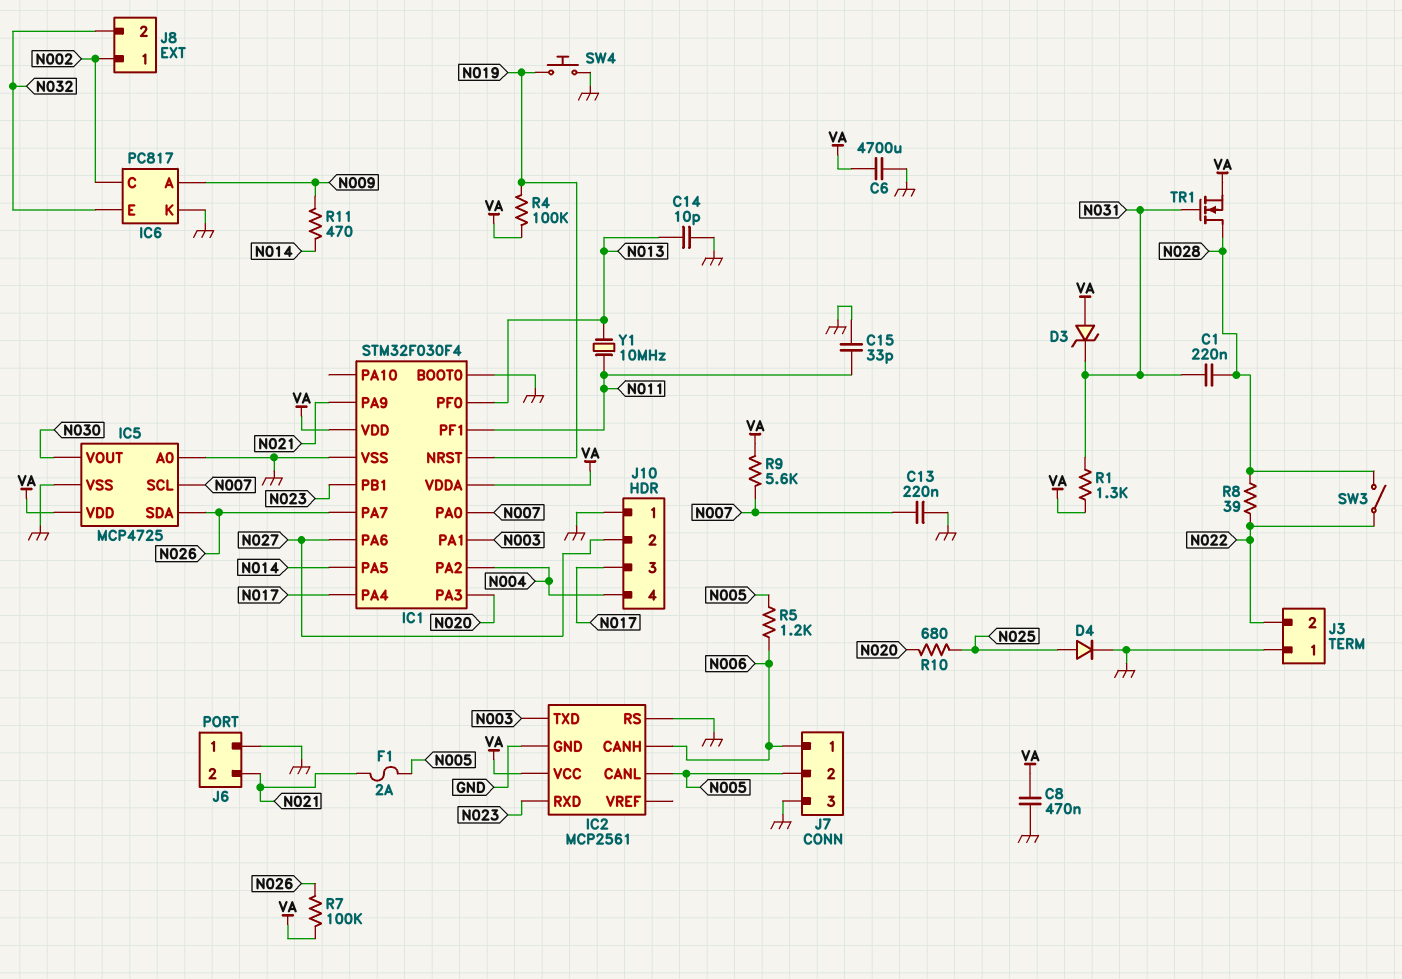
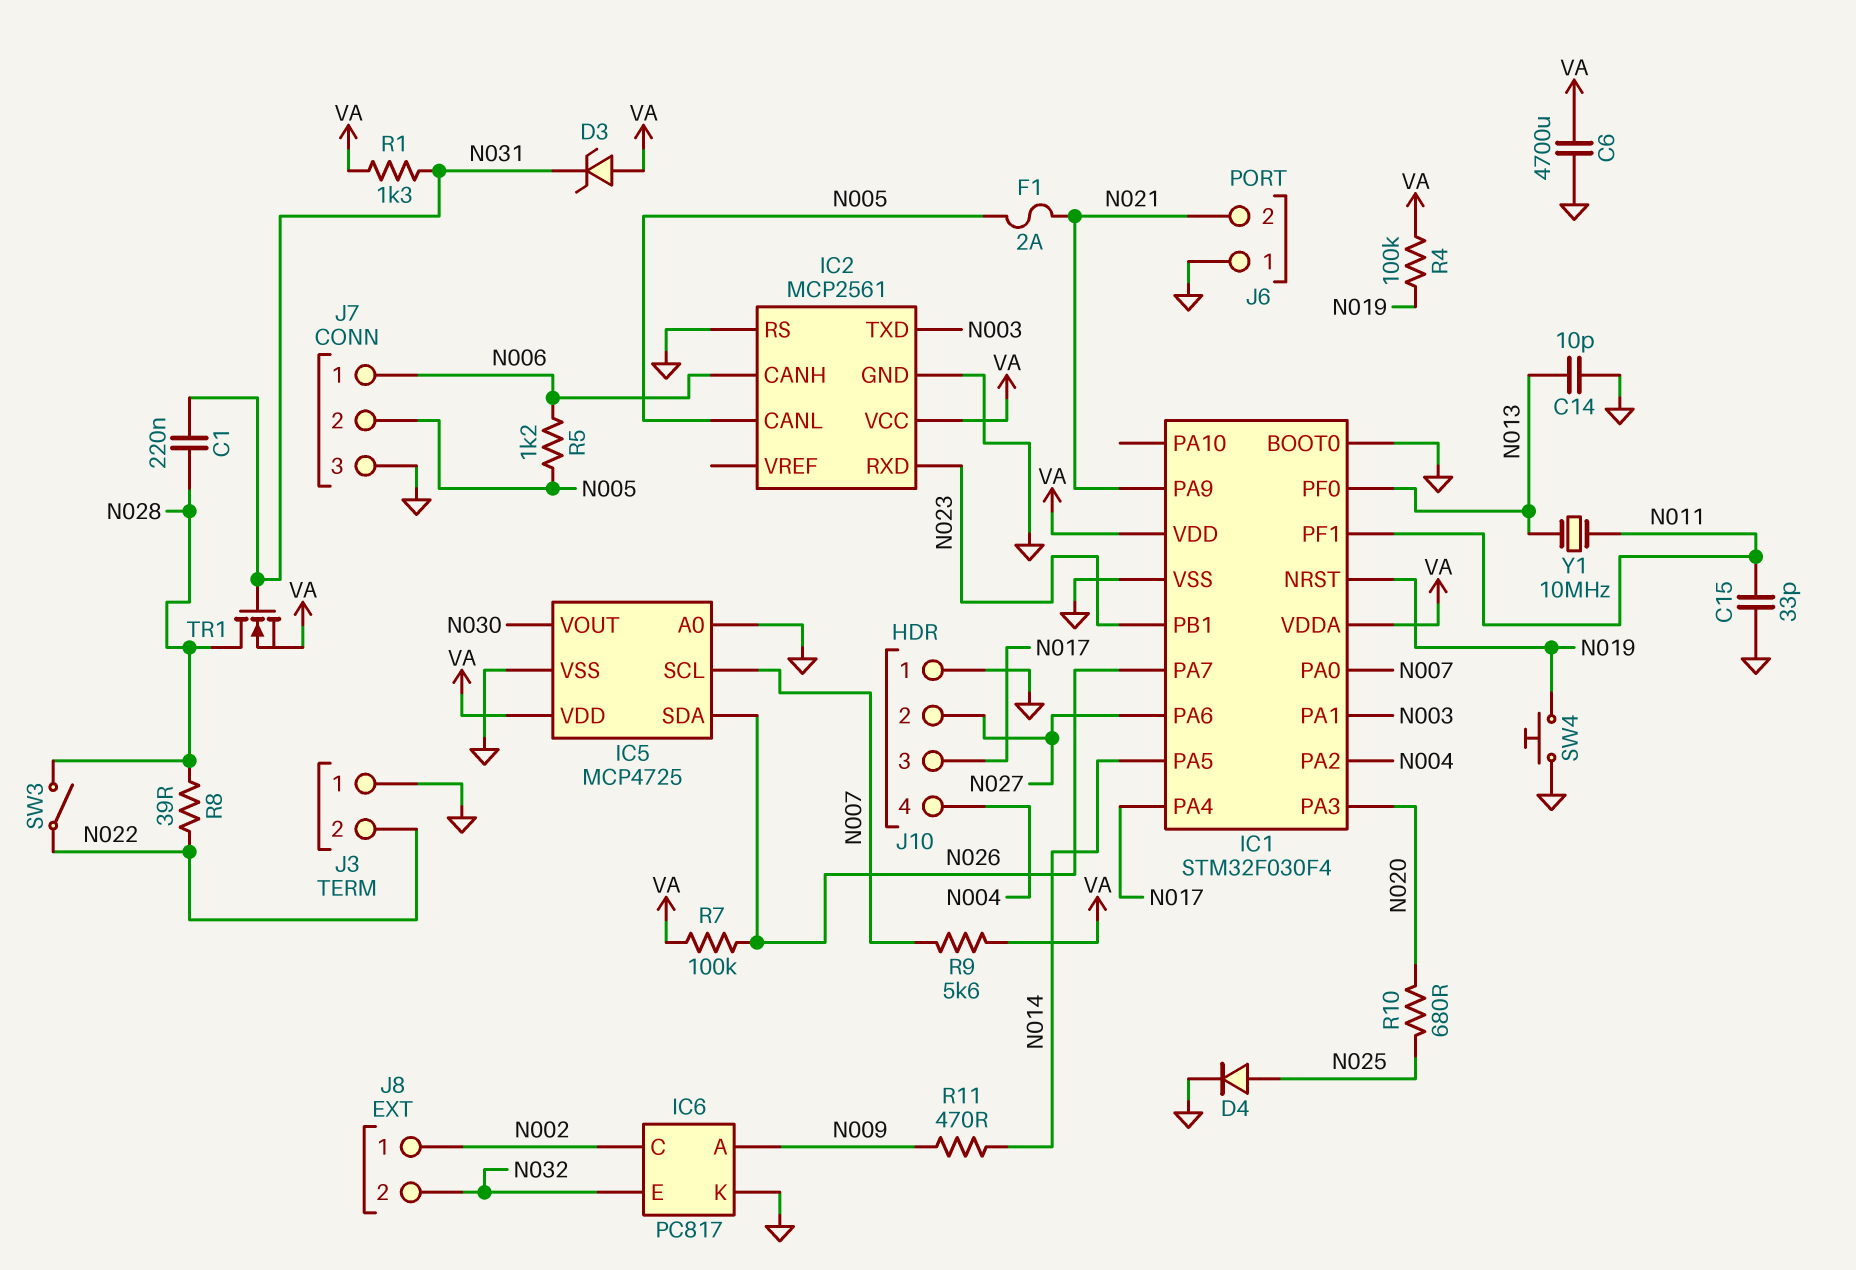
C8: 470nF (GND, VA) -> none
C13: 220nF (GND, N007) -> none

